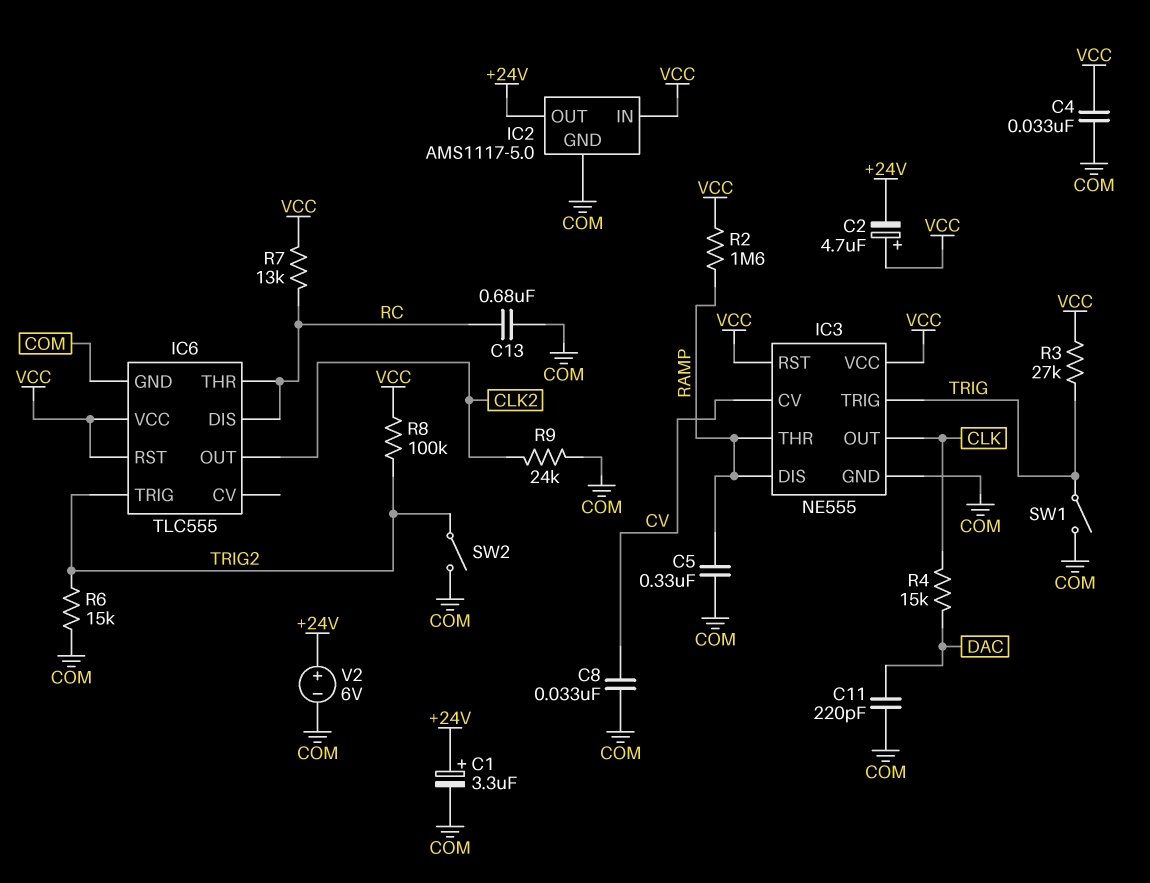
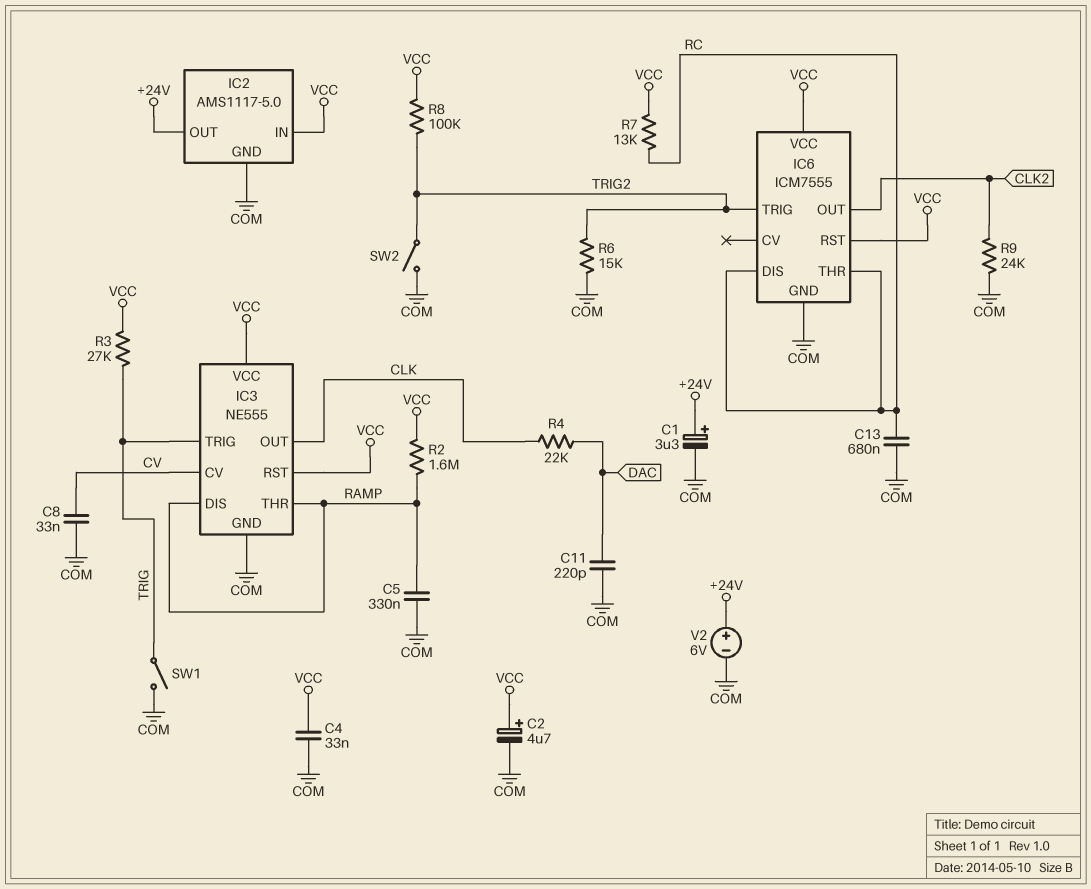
C2: 4.7uF (plus VCC, minus +24V) -> 4.7uF (plus VCC, minus COM)
IC6: TLC555 -> ICM7555
R4: 15k (CLK, DAC) -> 22k (CLK, DAC)

